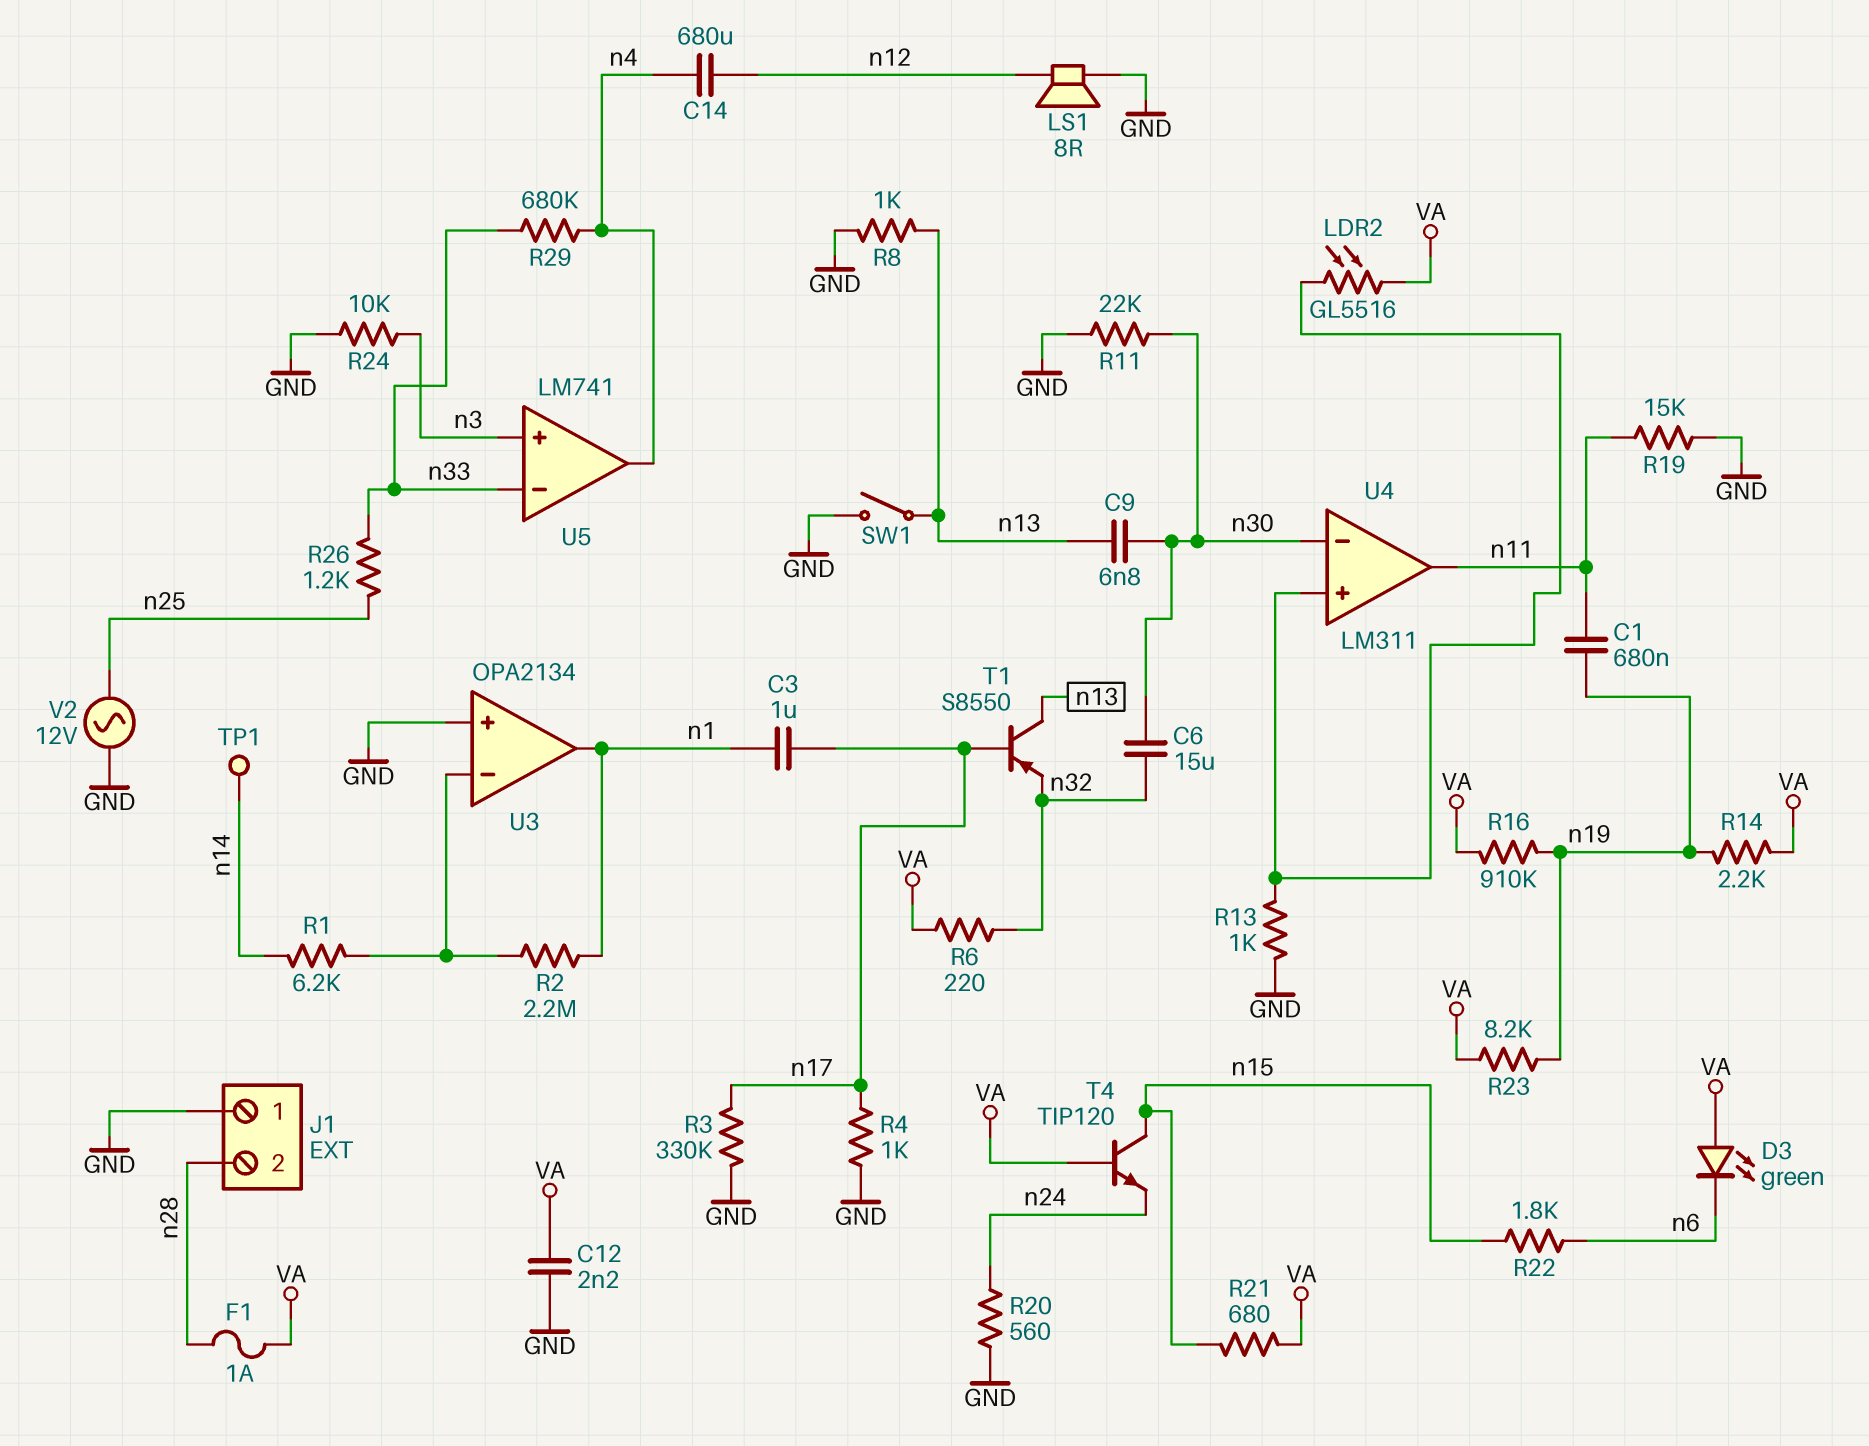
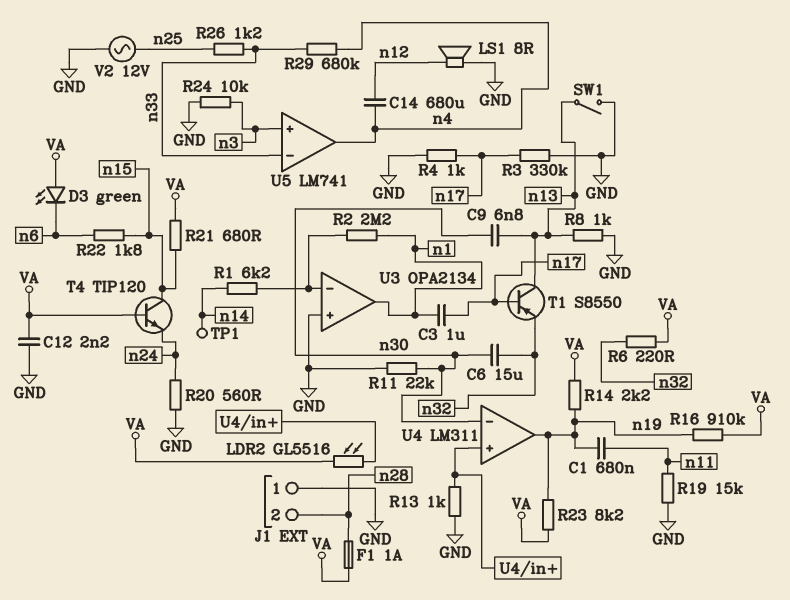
U4 pin out: n11 -> n19

